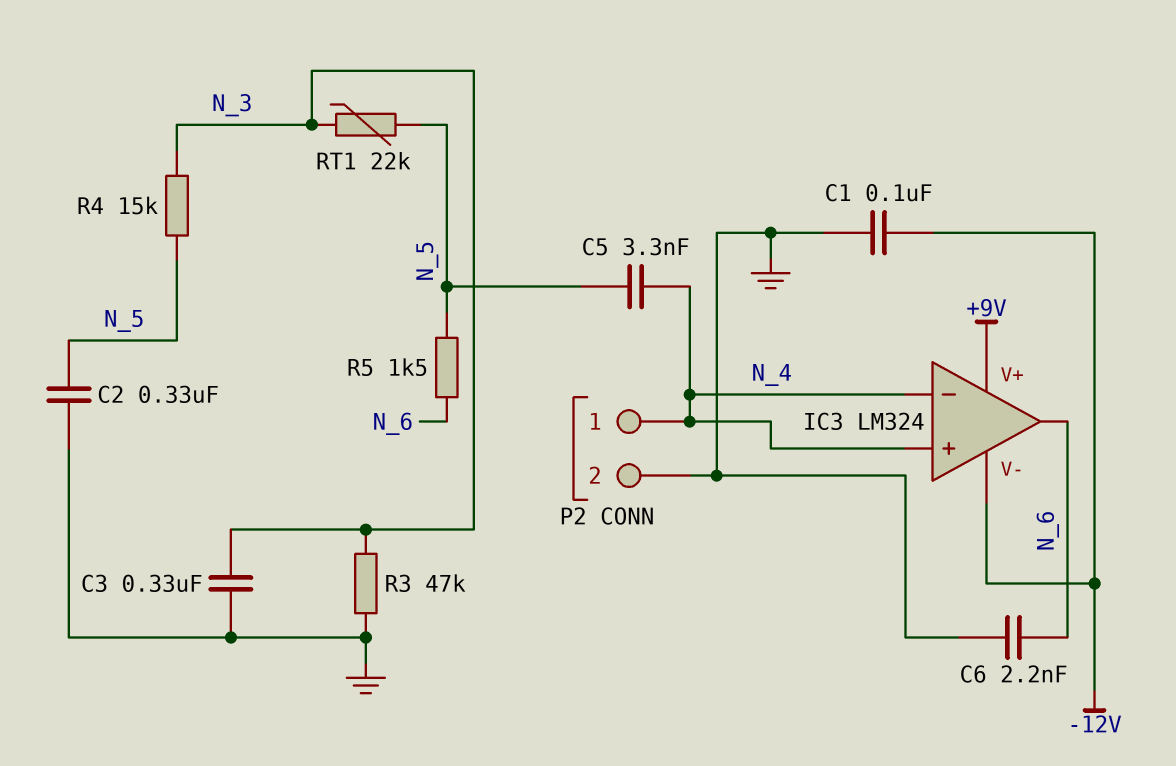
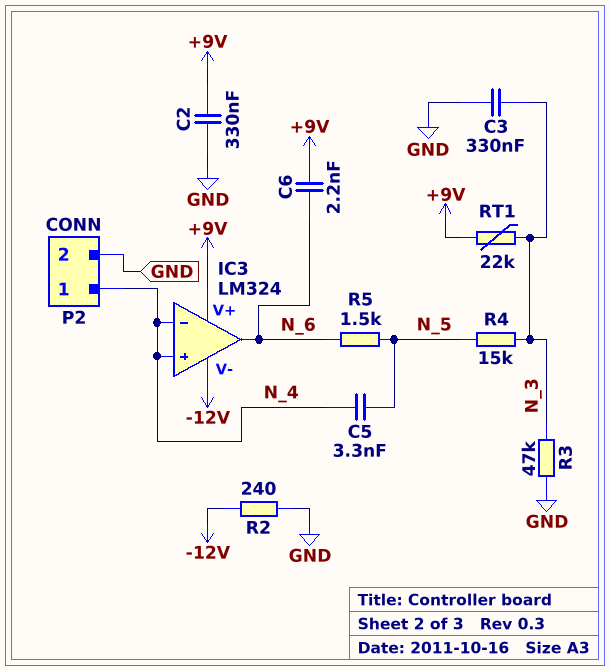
C1: 100nF (-12V, GND) -> none
C2: 330nF (GND, N_5) -> 330nF (+9V, GND)
C6: 2.2nF (GND, N_6) -> 2.2nF (+9V, N_6)
R2: none -> 240 (-12V, GND)
RT1: 22k (N_3, N_5) -> 22k (+9V, N_3)

